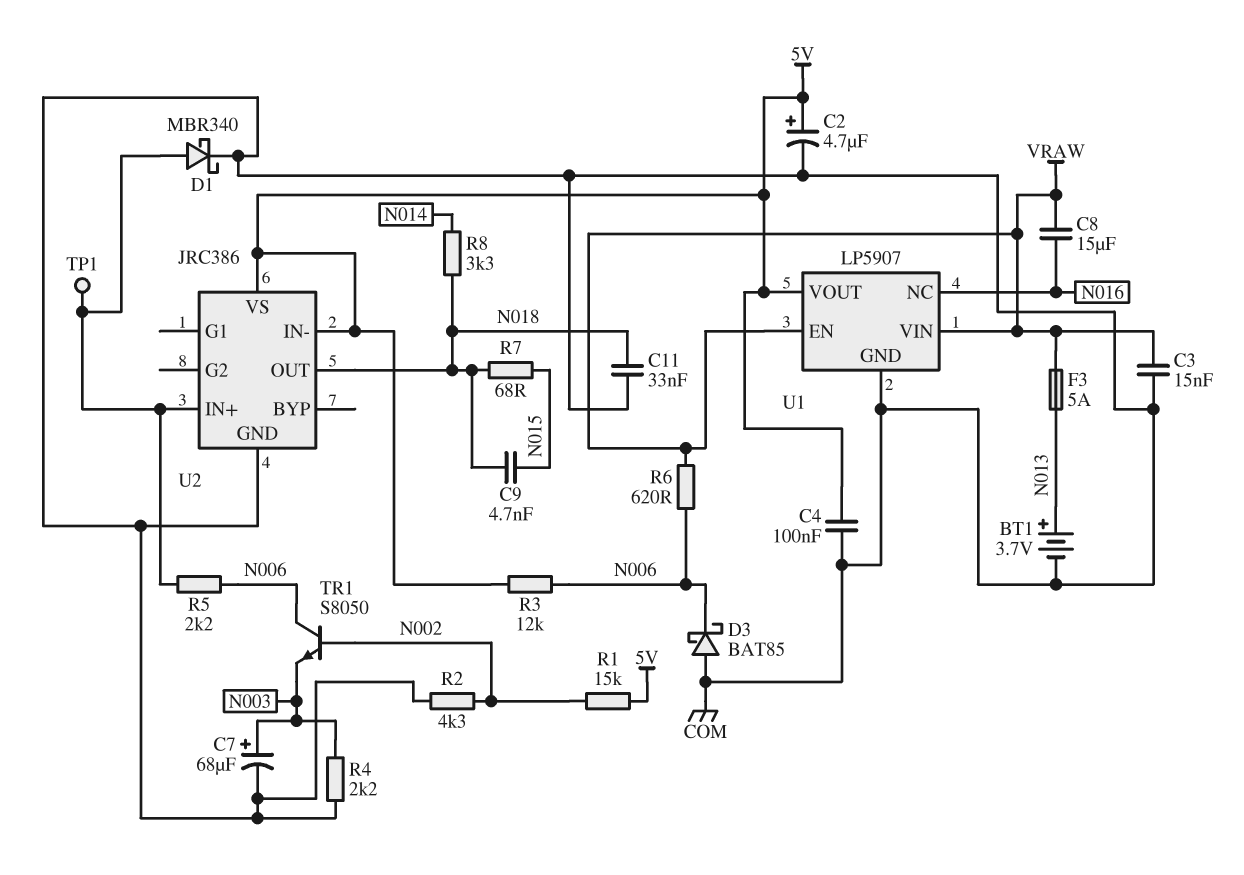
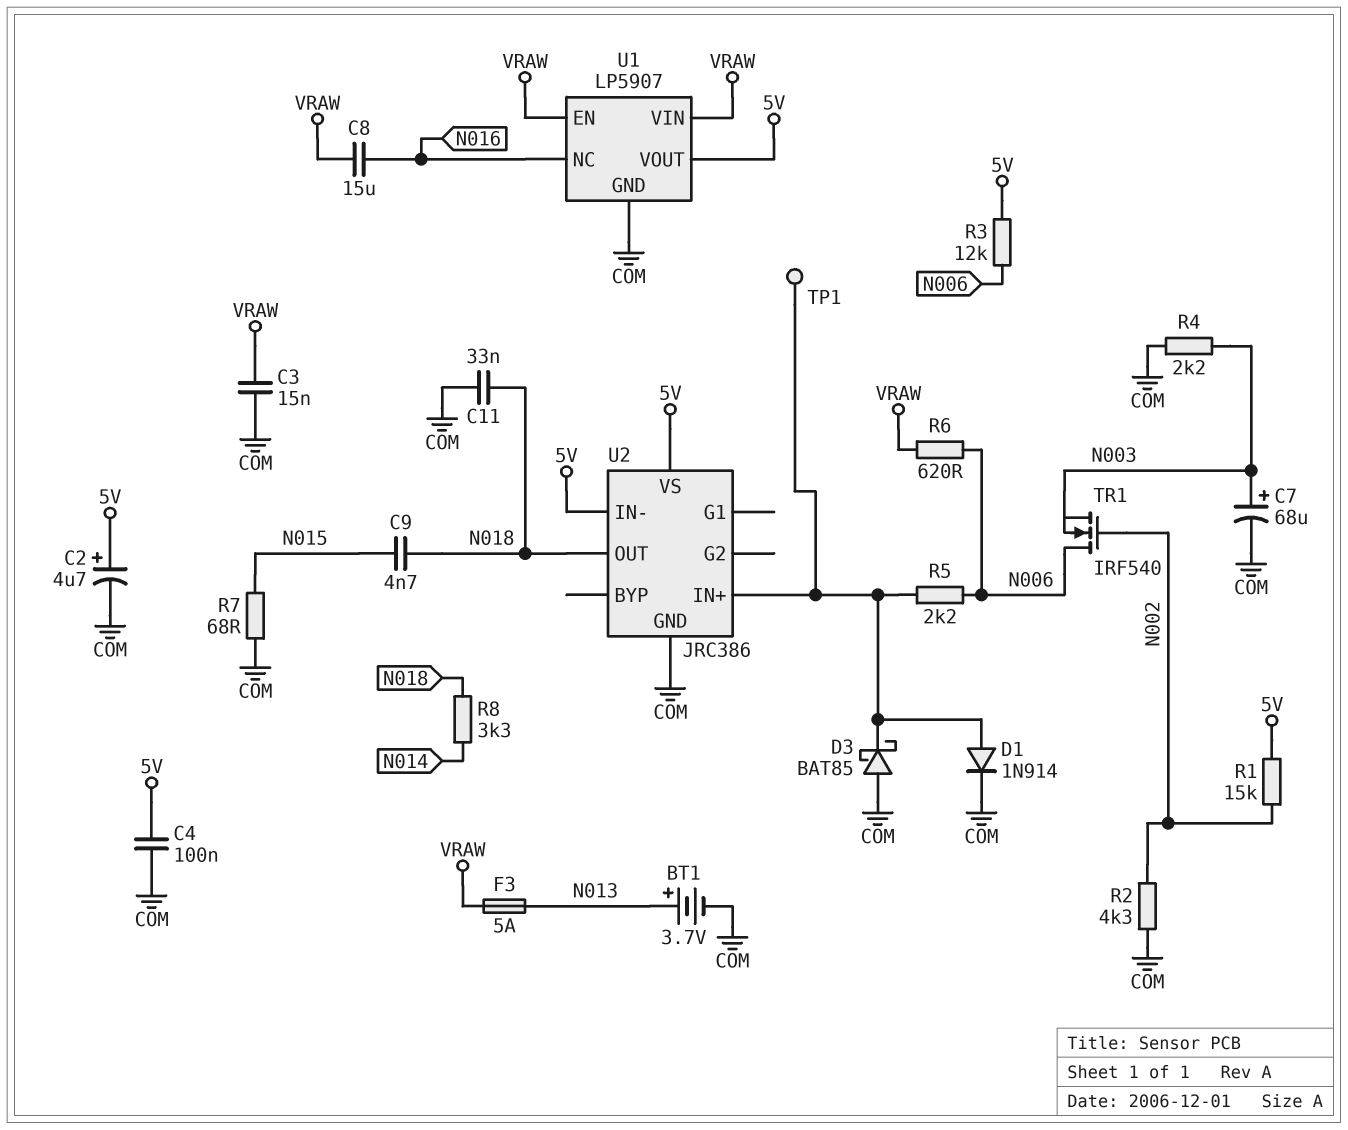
D1: schottky MBR340 (A U2/IN+, K COM) -> diode 1N914 (A U2/IN+, K COM)
D3: schottky BAT85 (A COM, K N006) -> schottky BAT85 (A COM, K U2/IN+)
R7: 68 (N015, N018) -> 68 (COM, N015)
TR1: NPN S8050 (B N002, C N006, E N003) -> NMOS IRF540 (G N002, D N006, S N003)

